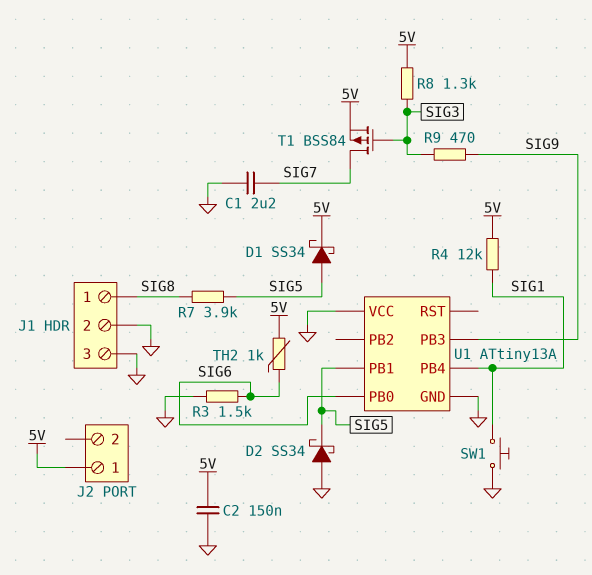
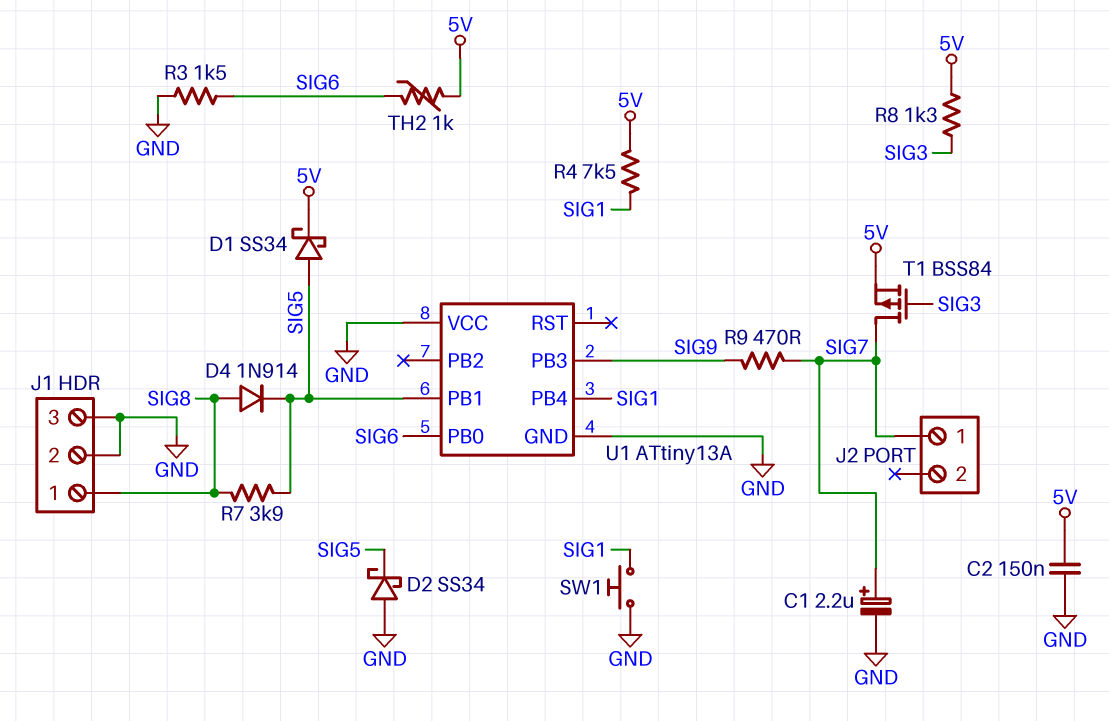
C1: 2.2uF (GND, SIG7) -> 2.2uF (plus SIG7, minus GND)
D4: none -> diode 1N914 (A SIG8, K SIG5)
J2 pin 1: 5V -> SIG7
R4: 12k (5V, SIG1) -> 7.5k (5V, SIG1)
R9: 470 (SIG3, SIG9) -> 470 (SIG7, SIG9)

